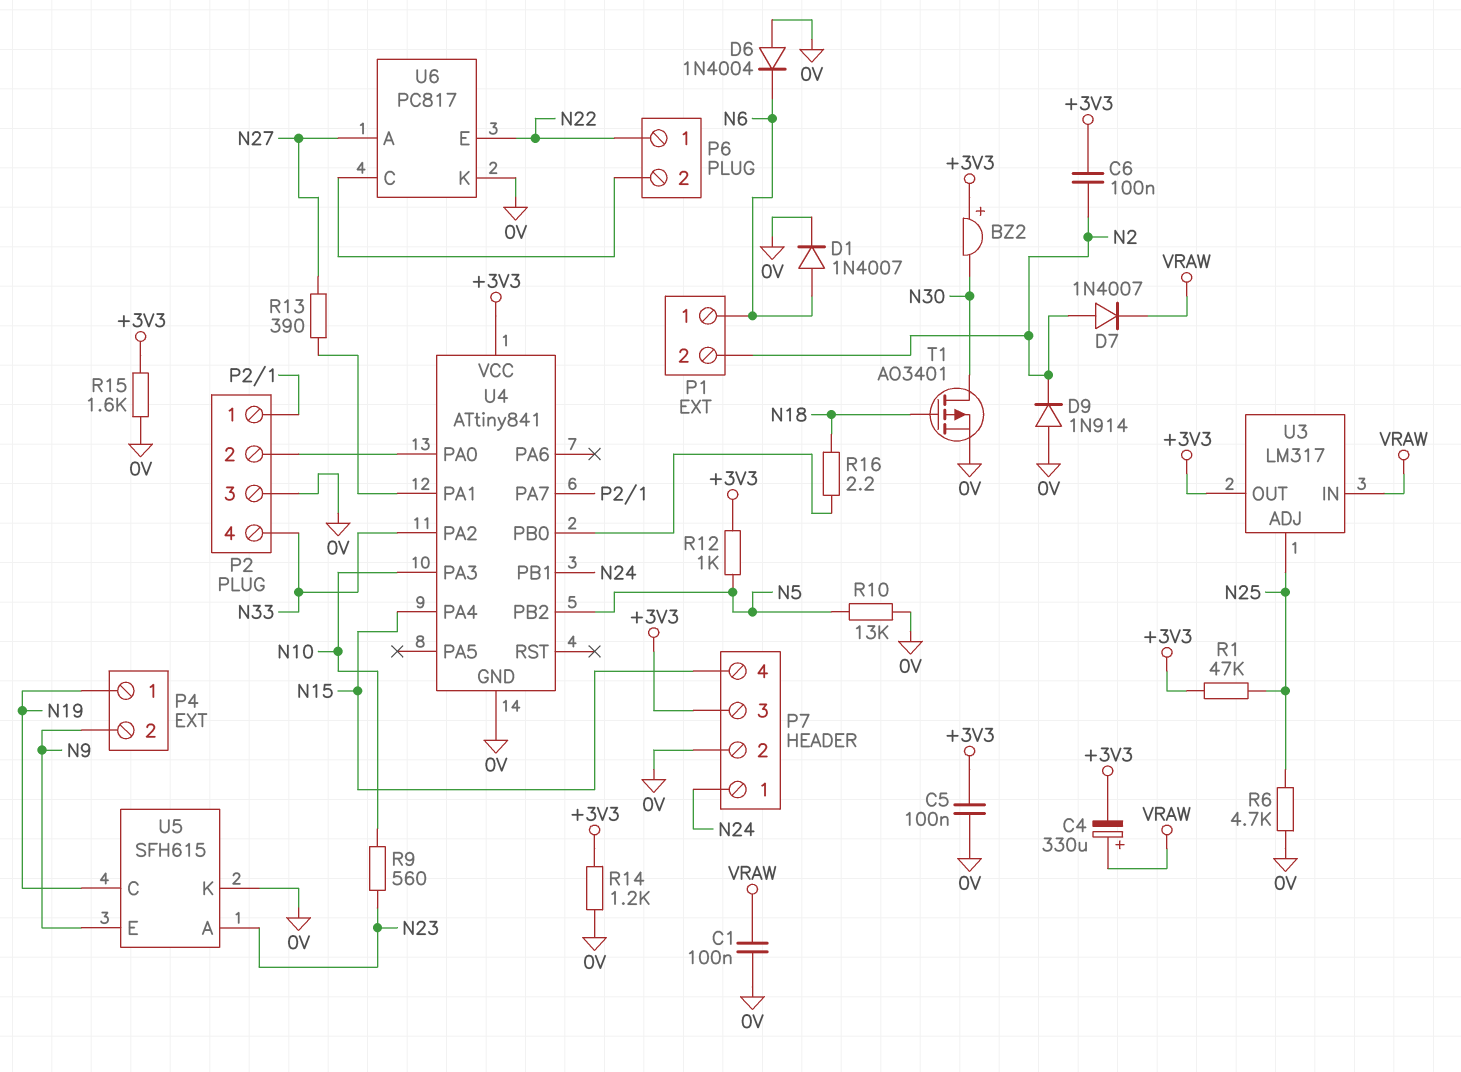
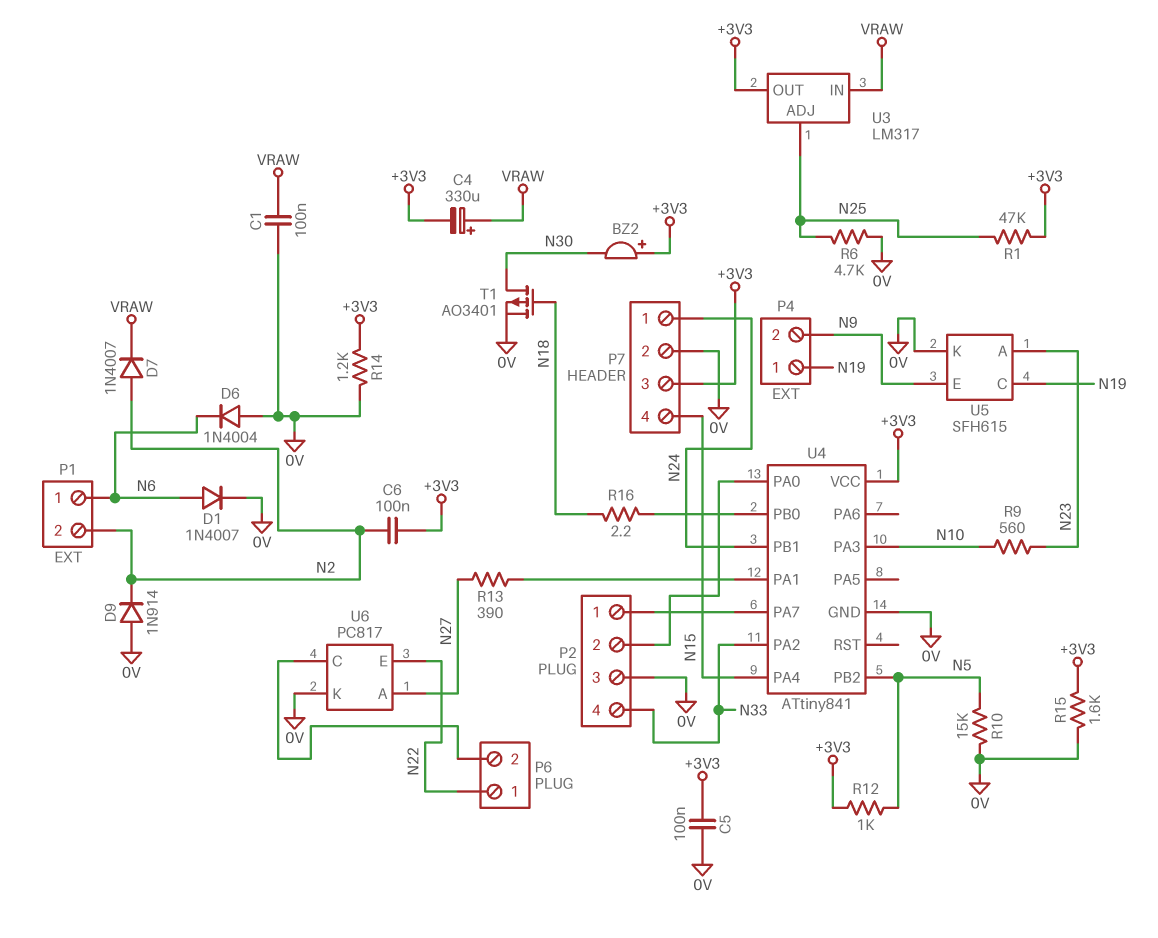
R10: 13k (0V, N5) -> 15k (0V, N5)

